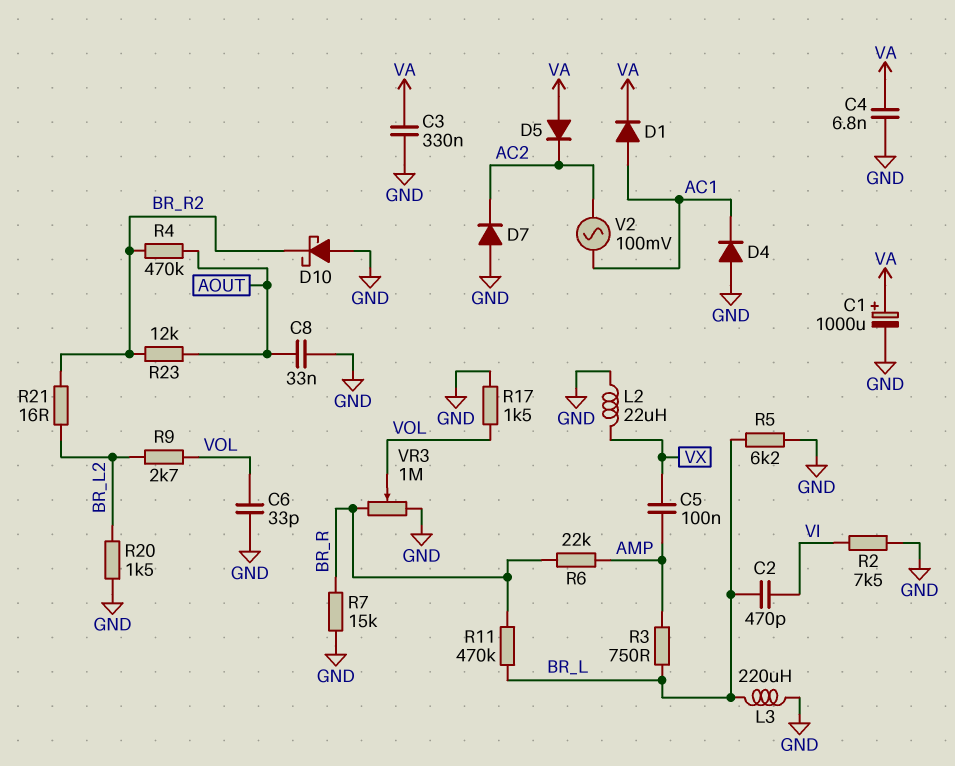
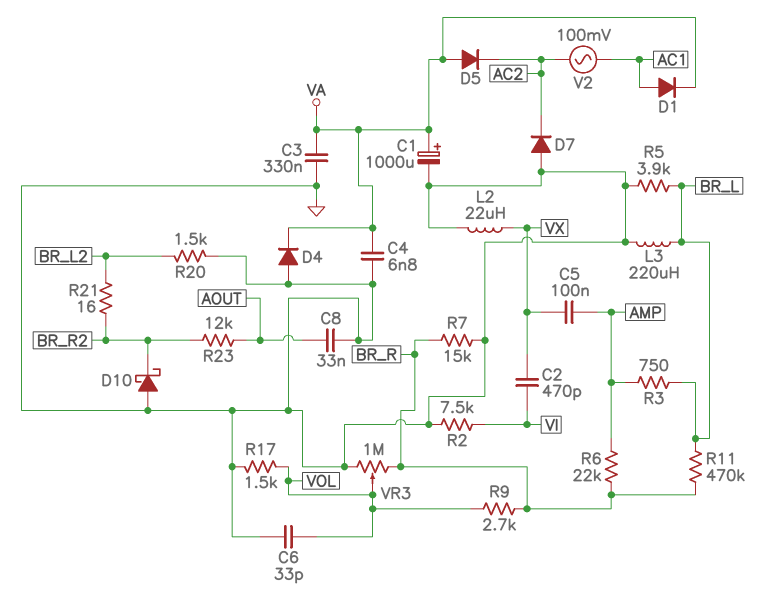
C2: 470pF (BR_L, VI) -> 470pF (VI, VX)
D4: diode (A GND, K AC1) -> diode (A GND, K VA)
R4: 470k (AOUT, BR_R2) -> none
R5: 6.2k (BR_L, GND) -> 3.9k (BR_L, GND)
R9: 2.7k (BR_L2, VOL) -> 2.7k (BR_R, VOL)

